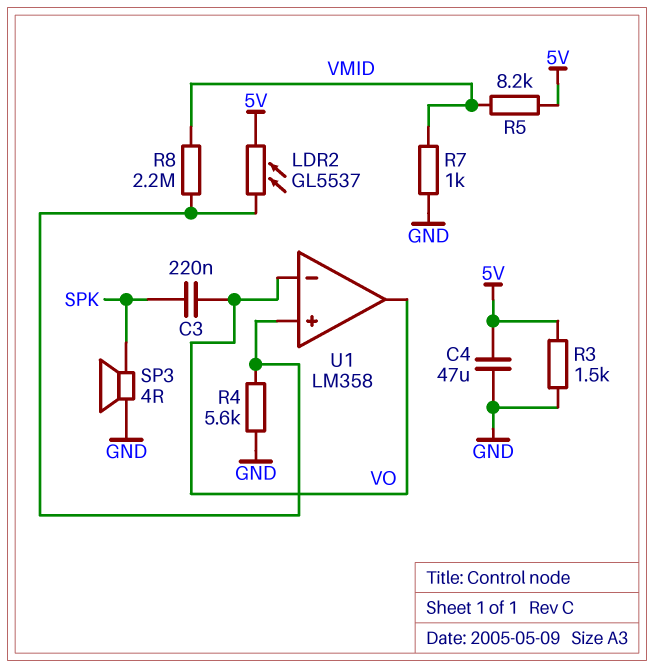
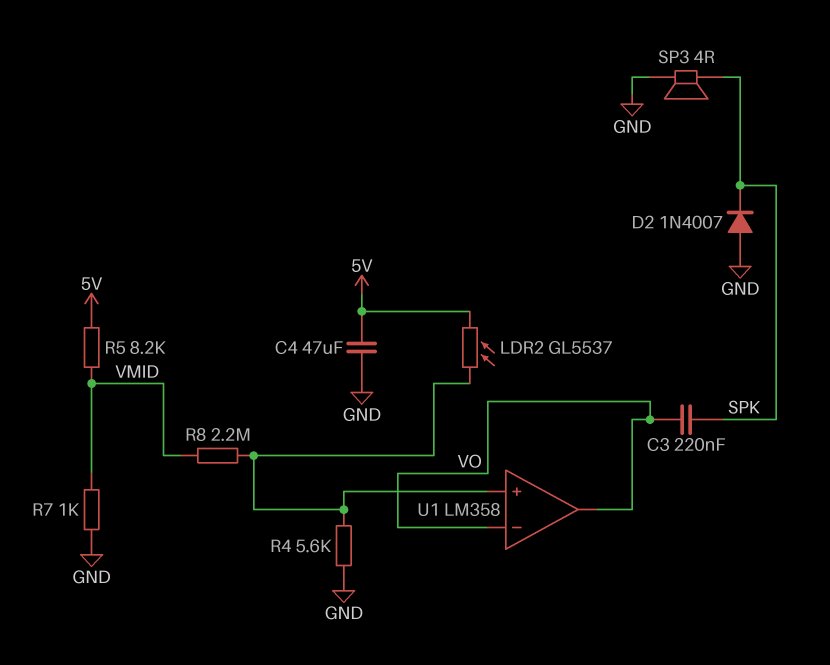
D2: none -> diode 1N4007 (A GND, K SPK)
R3: 1.5k (5V, GND) -> none

